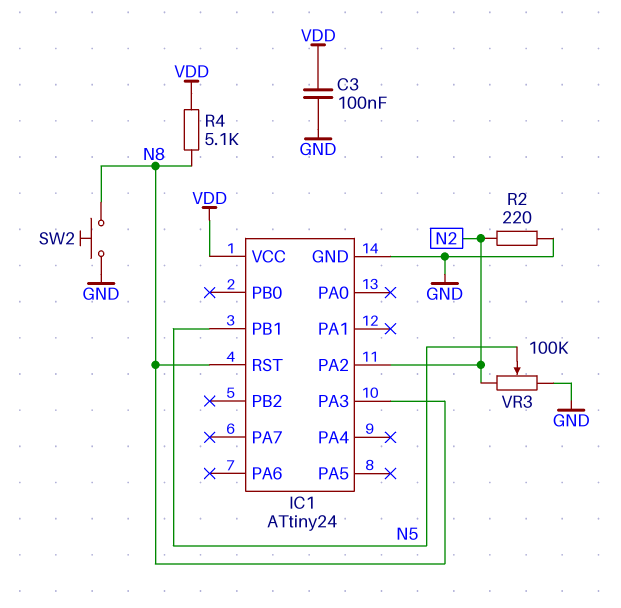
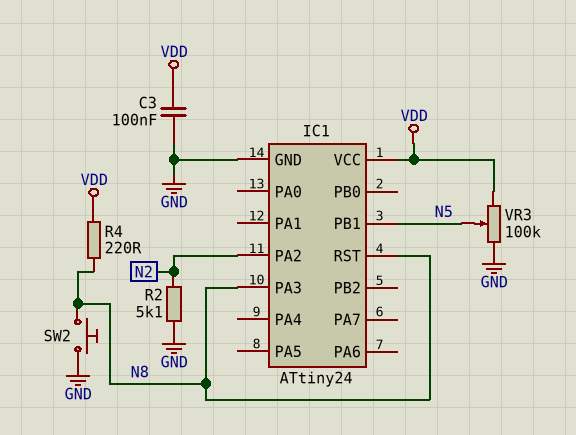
R2: 220 (GND, N2) -> 5.1k (GND, N2)
R4: 5.1k (N8, VDD) -> 220 (N8, VDD)
VR3: 100k (GND, N2, wiper N5) -> 100k (GND, VDD, wiper N5)

